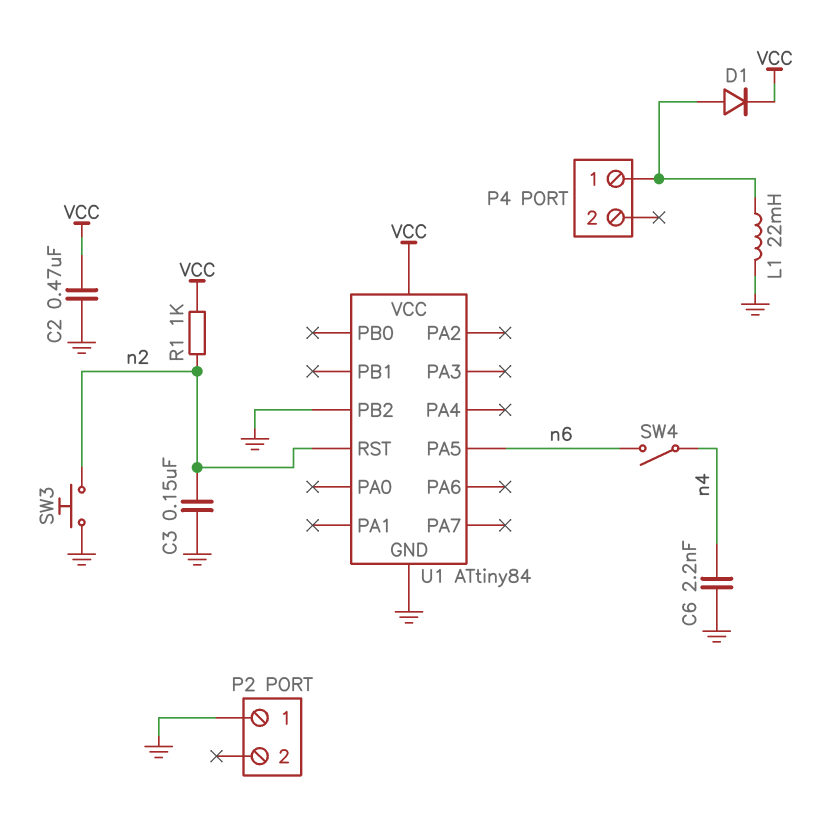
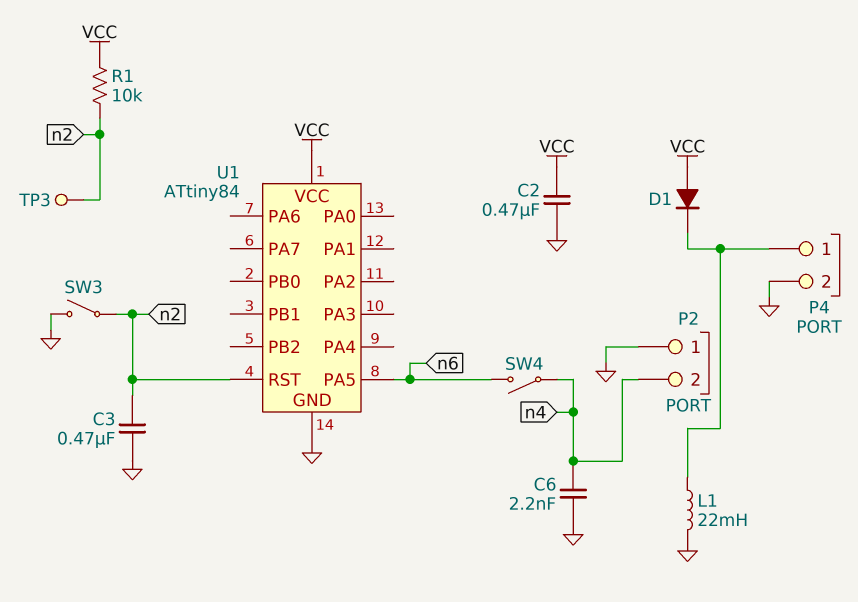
C3: 150nF (GND, n2) -> 470nF (GND, n2)
D1: diode (A P4/1, K VCC) -> diode (A VCC, K P4/1)
P2 pin 2: none -> n4
P4 pin 2: none -> GND
R1: 1k (VCC, n2) -> 10k (VCC, n2)
SW3: button (GND, n2) -> switch (GND, n2)
TP3: none -> test point (n2)
U1 pin PB2: GND -> none

